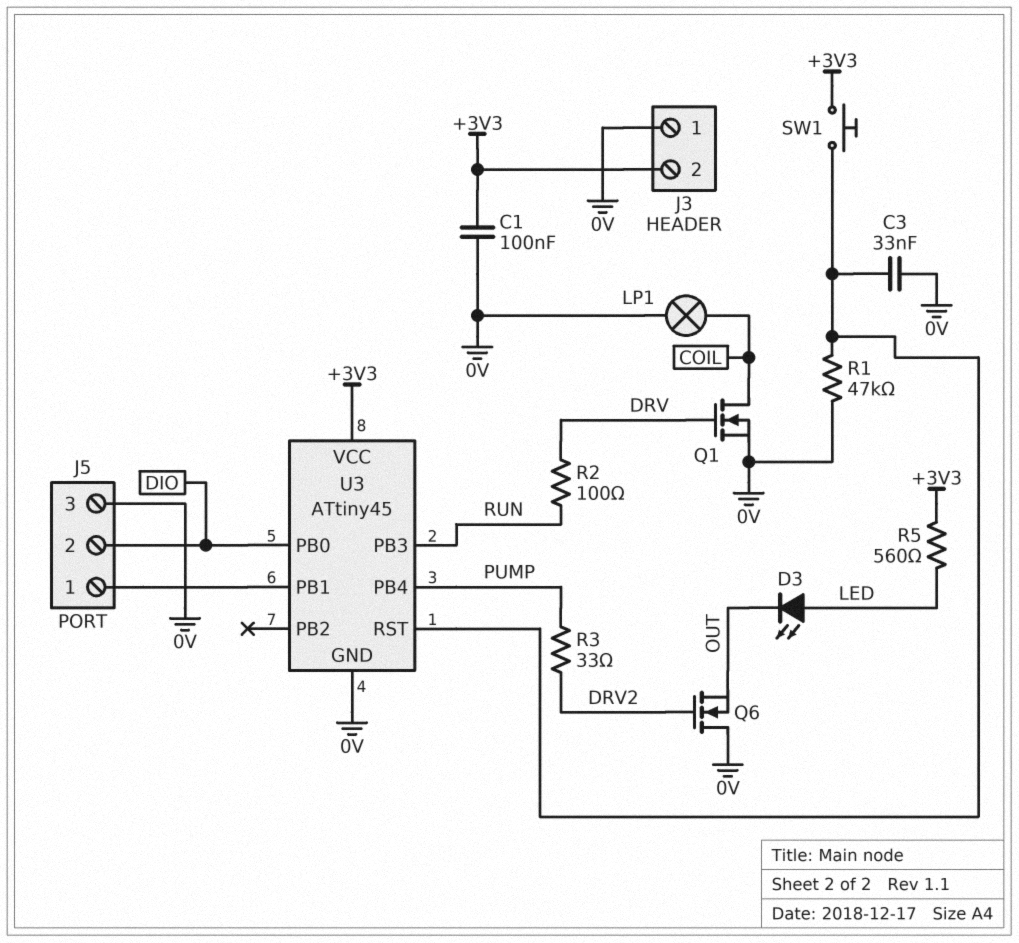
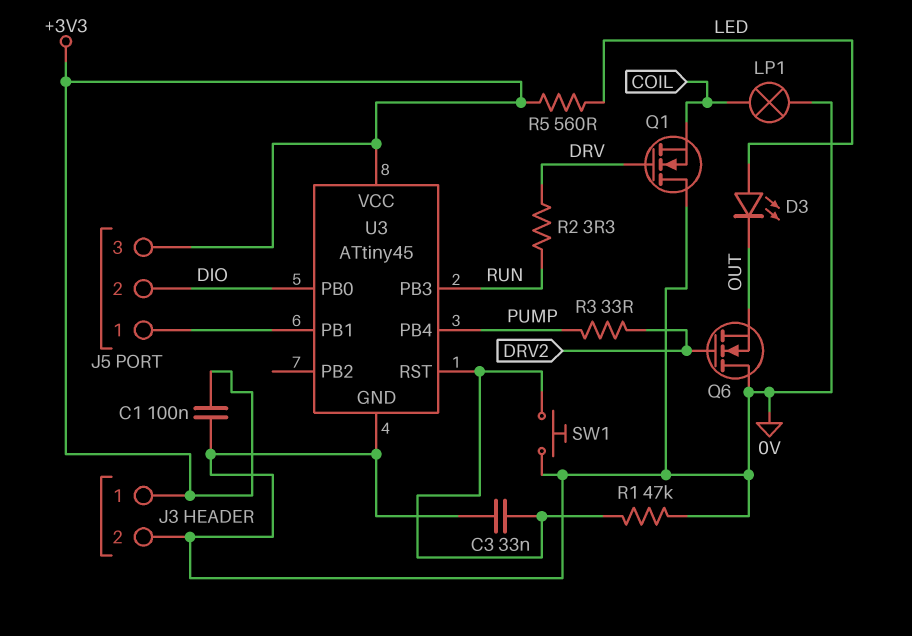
J3 pin 1: 0V -> +3V3
J3 pin 2: +3V3 -> 0V
J5 pin 3: 0V -> +3V3
Q1: NMOS (G DRV, D COIL, S 0V) -> NMOS (G DRV, D 0V, S COIL)
R2: 100 (DRV, RUN) -> 3.3 (DRV, RUN)
SW1: button (+3V3, U3/RST) -> button (0V, U3/RST)

